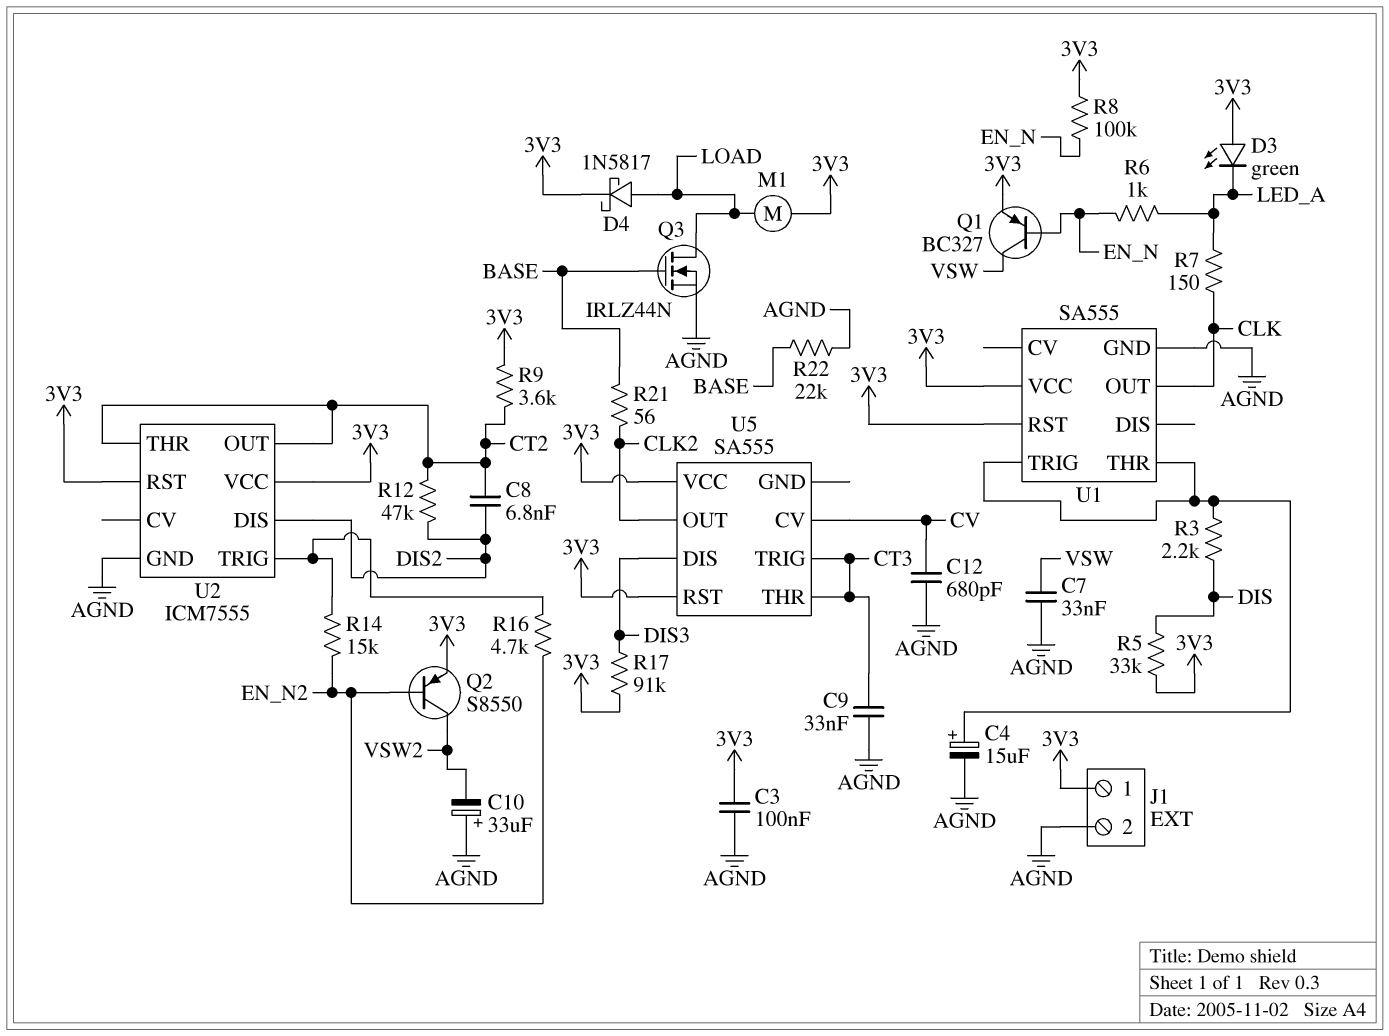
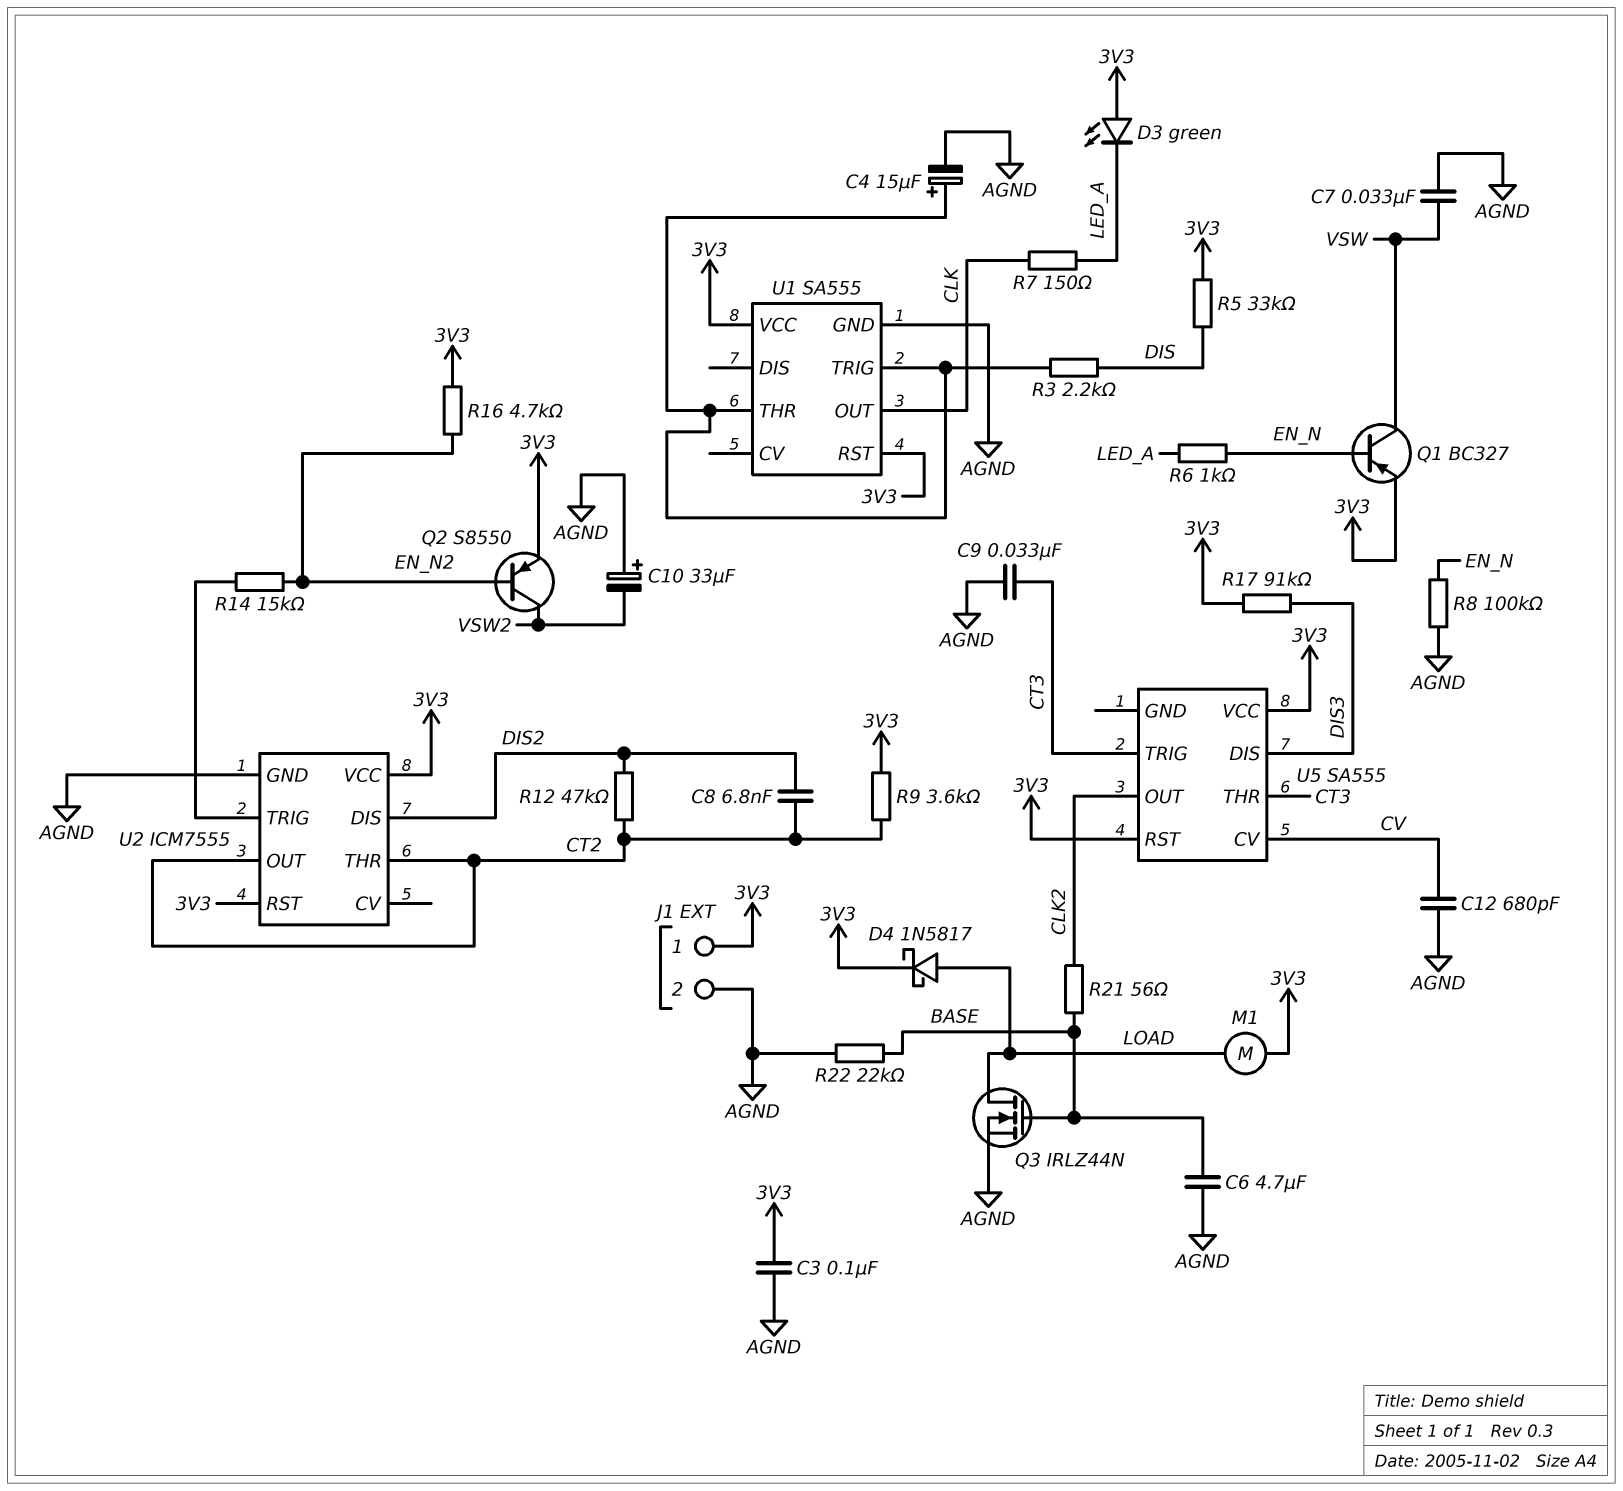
C6: none -> 4.7uF (AGND, BASE)
R8: 100k (3V3, EN_N) -> 100k (AGND, EN_N)
R16: 4.7k (EN_N2, U2/TRIG) -> 4.7k (3V3, EN_N2)

